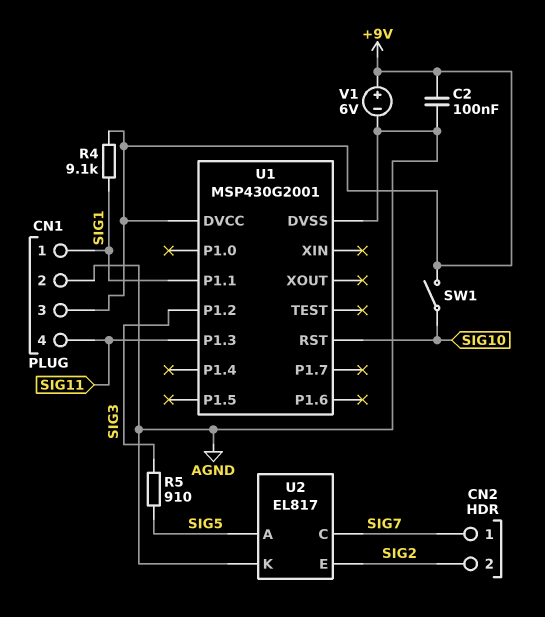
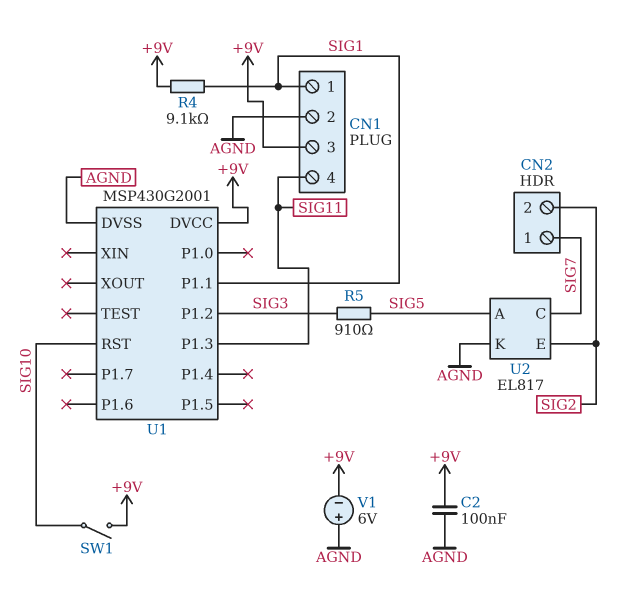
V1: 6V (plus +9V, minus AGND) -> 6V (plus AGND, minus +9V)

